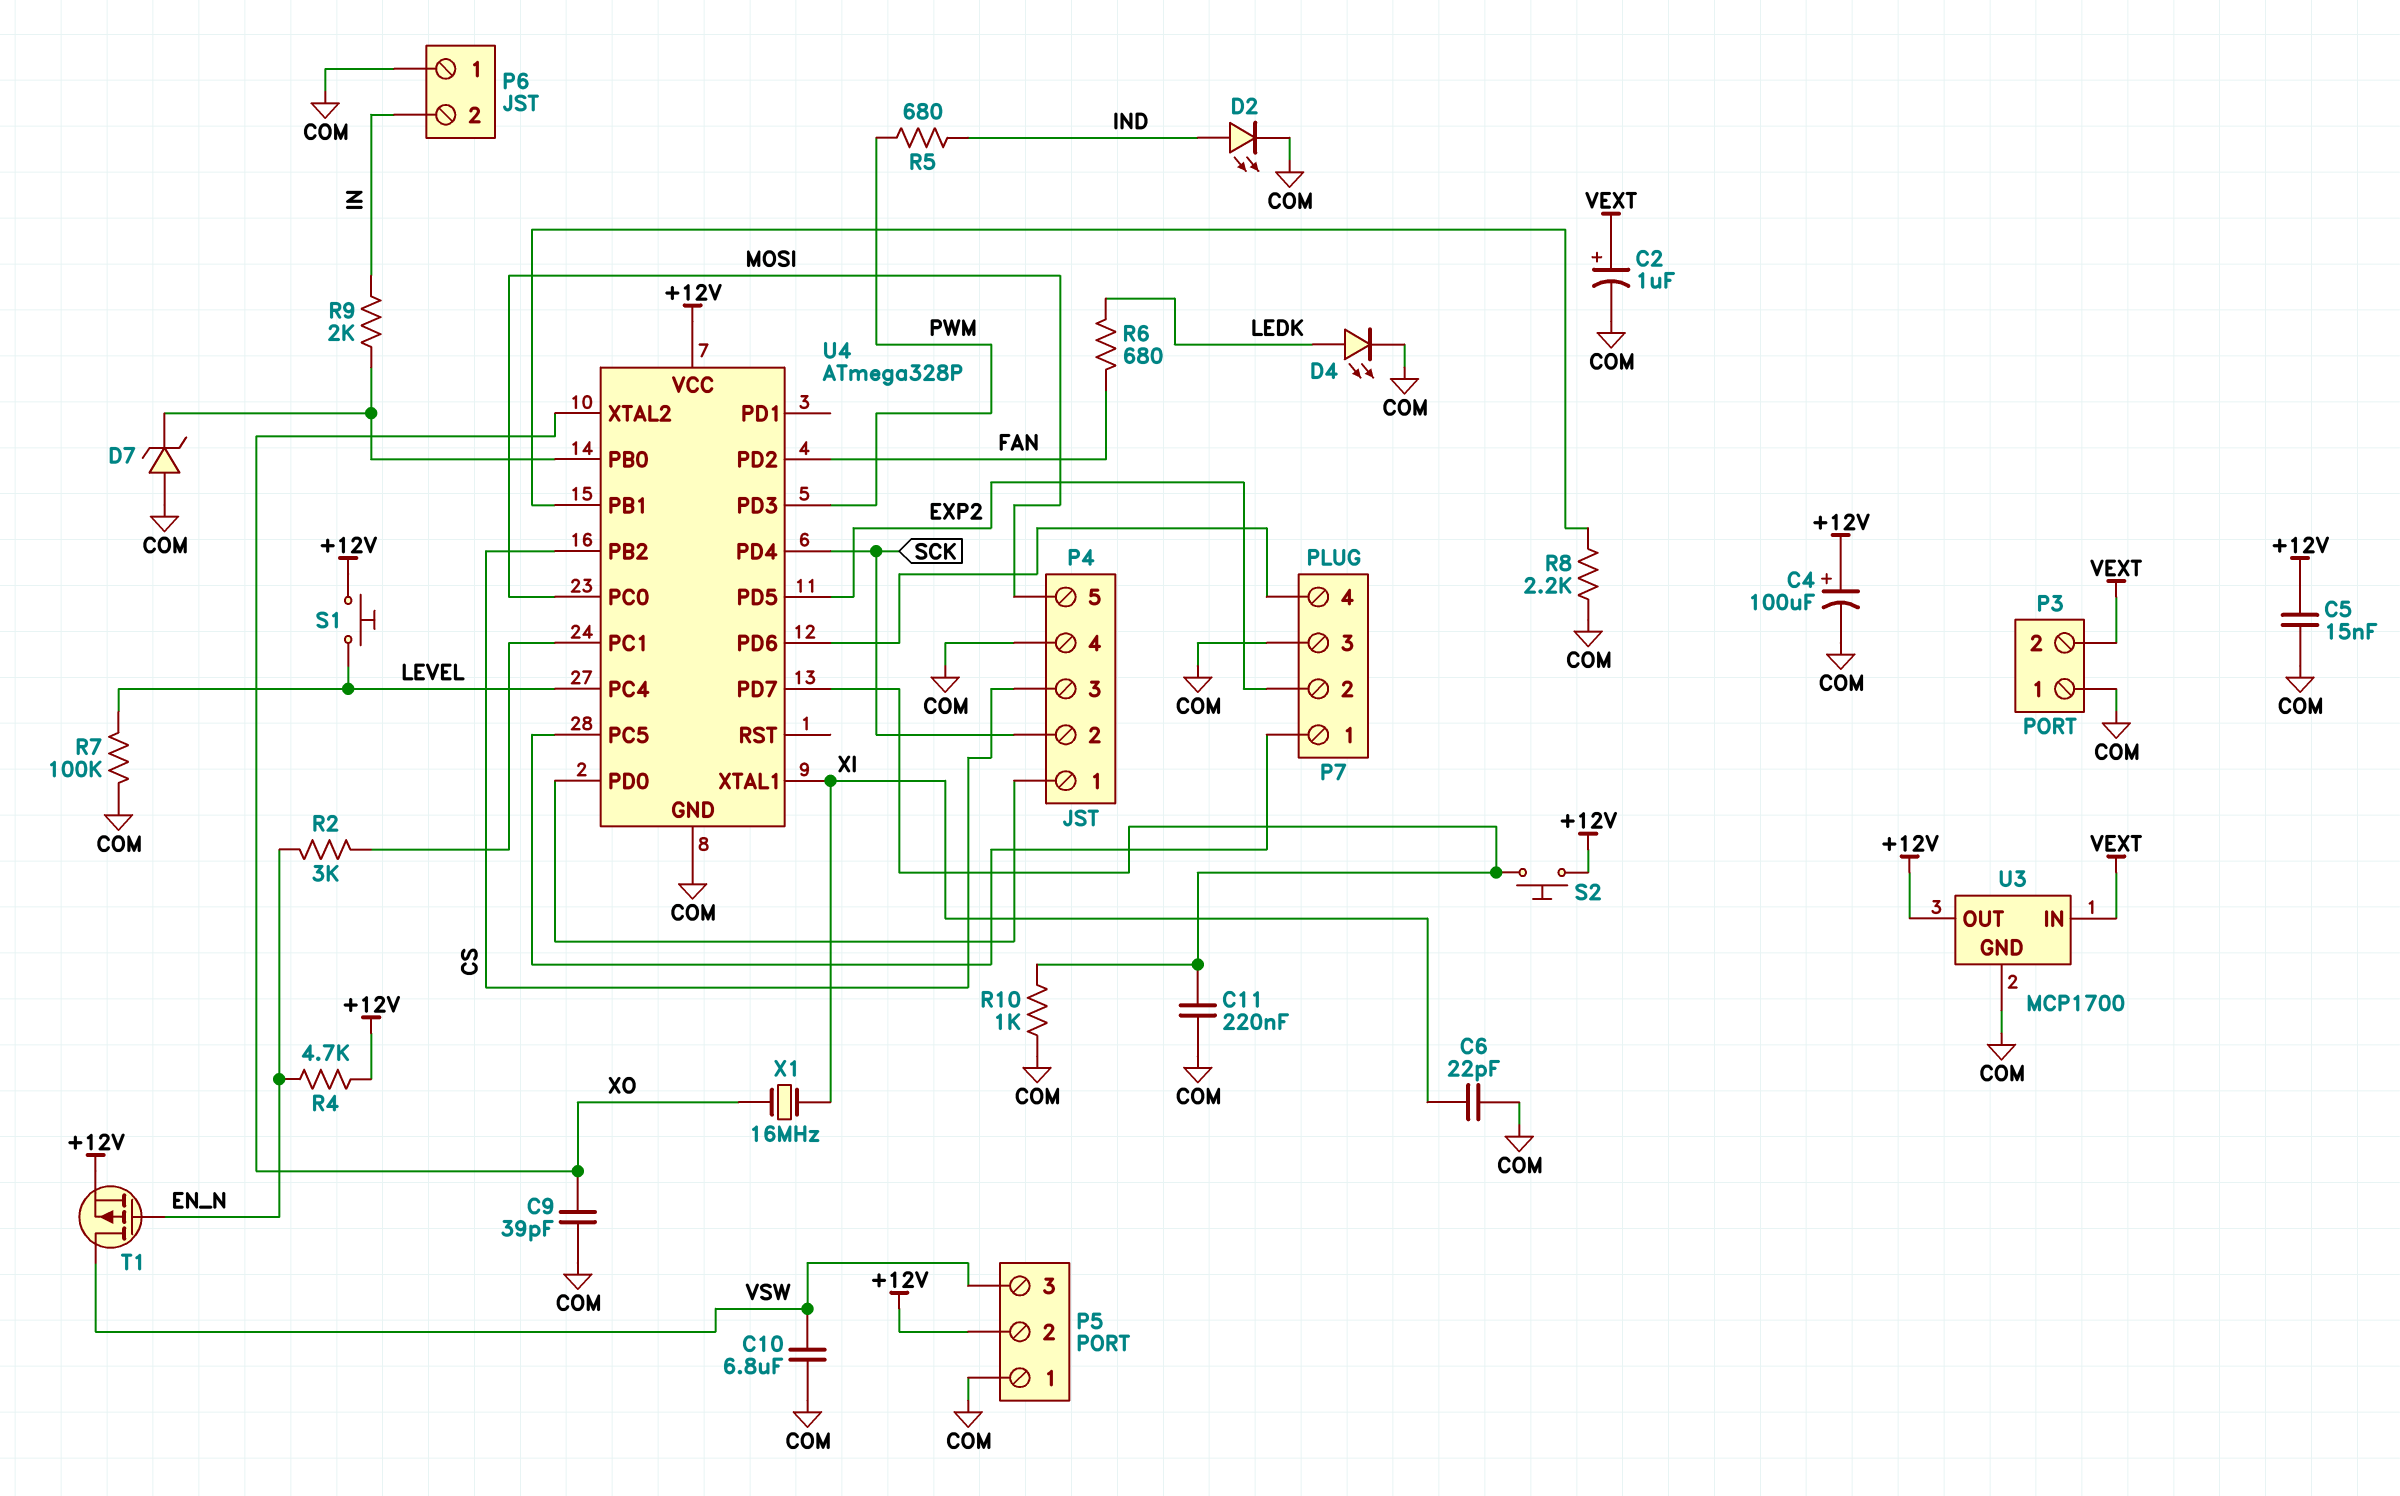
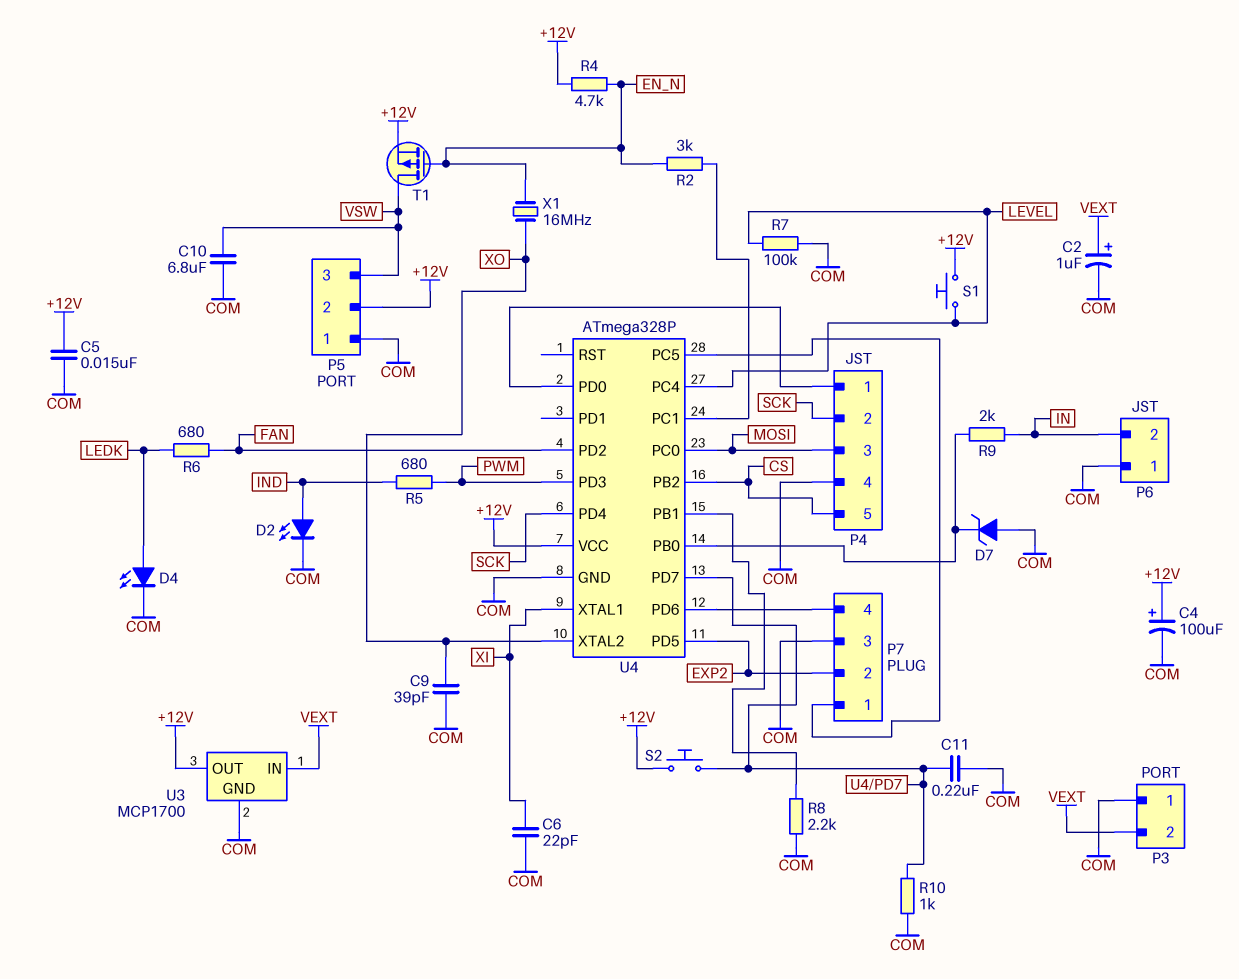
P4 pin 3: CS -> MOSI
P4 pin 5: MOSI -> CS
X1: 16MHz (XI, XO) -> 16MHz (EN_N, XO)

